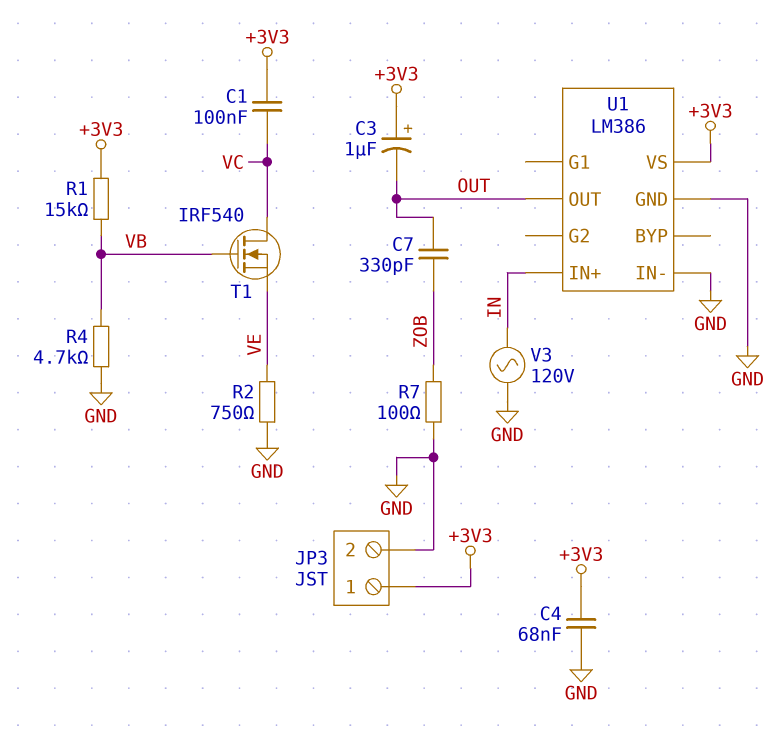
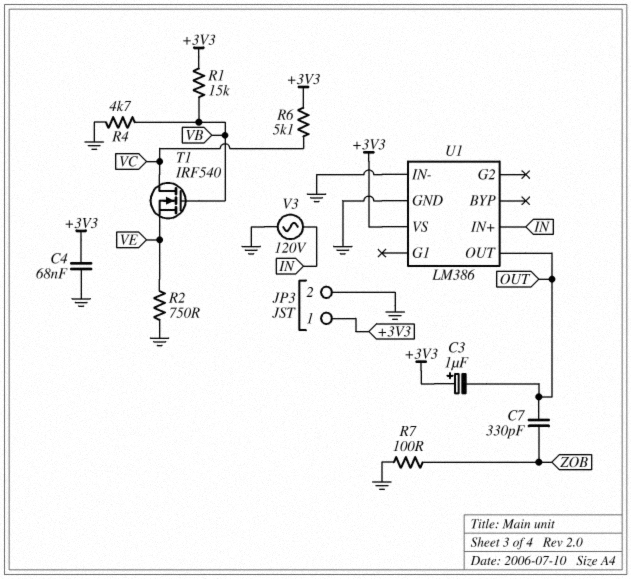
C1: 100nF (+3V3, VC) -> none
R6: none -> 5.1k (+3V3, VC)

